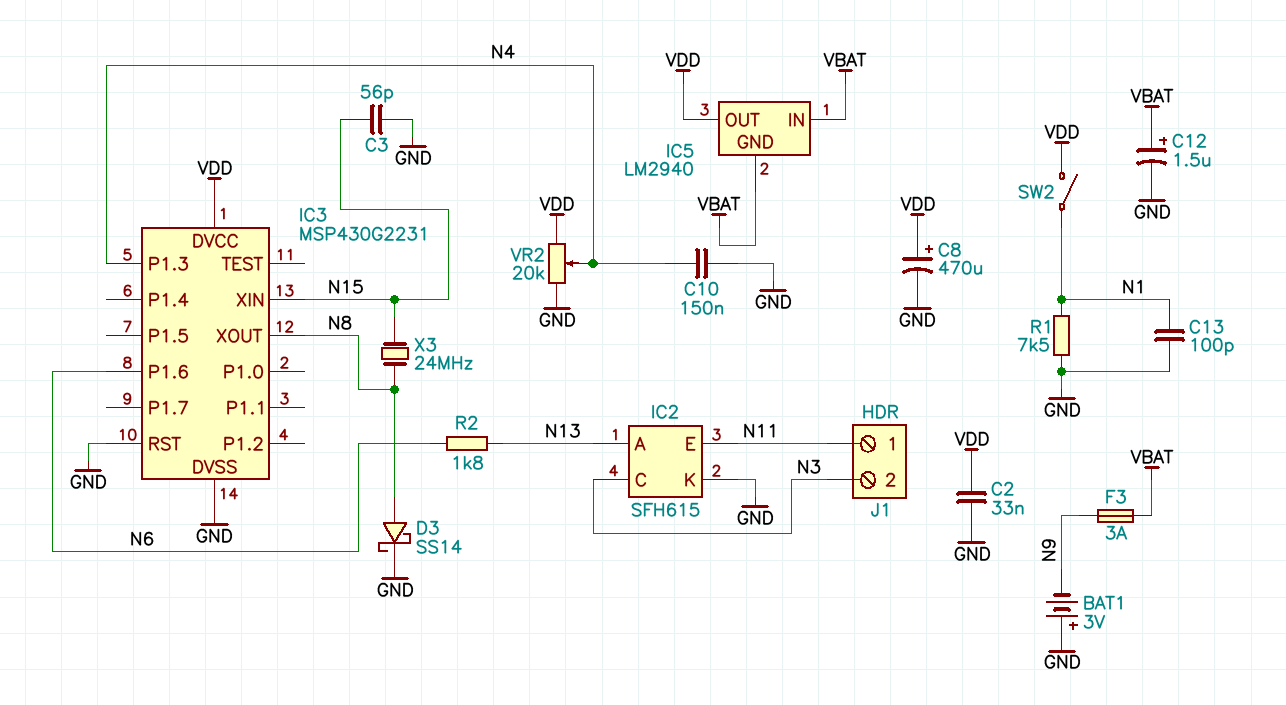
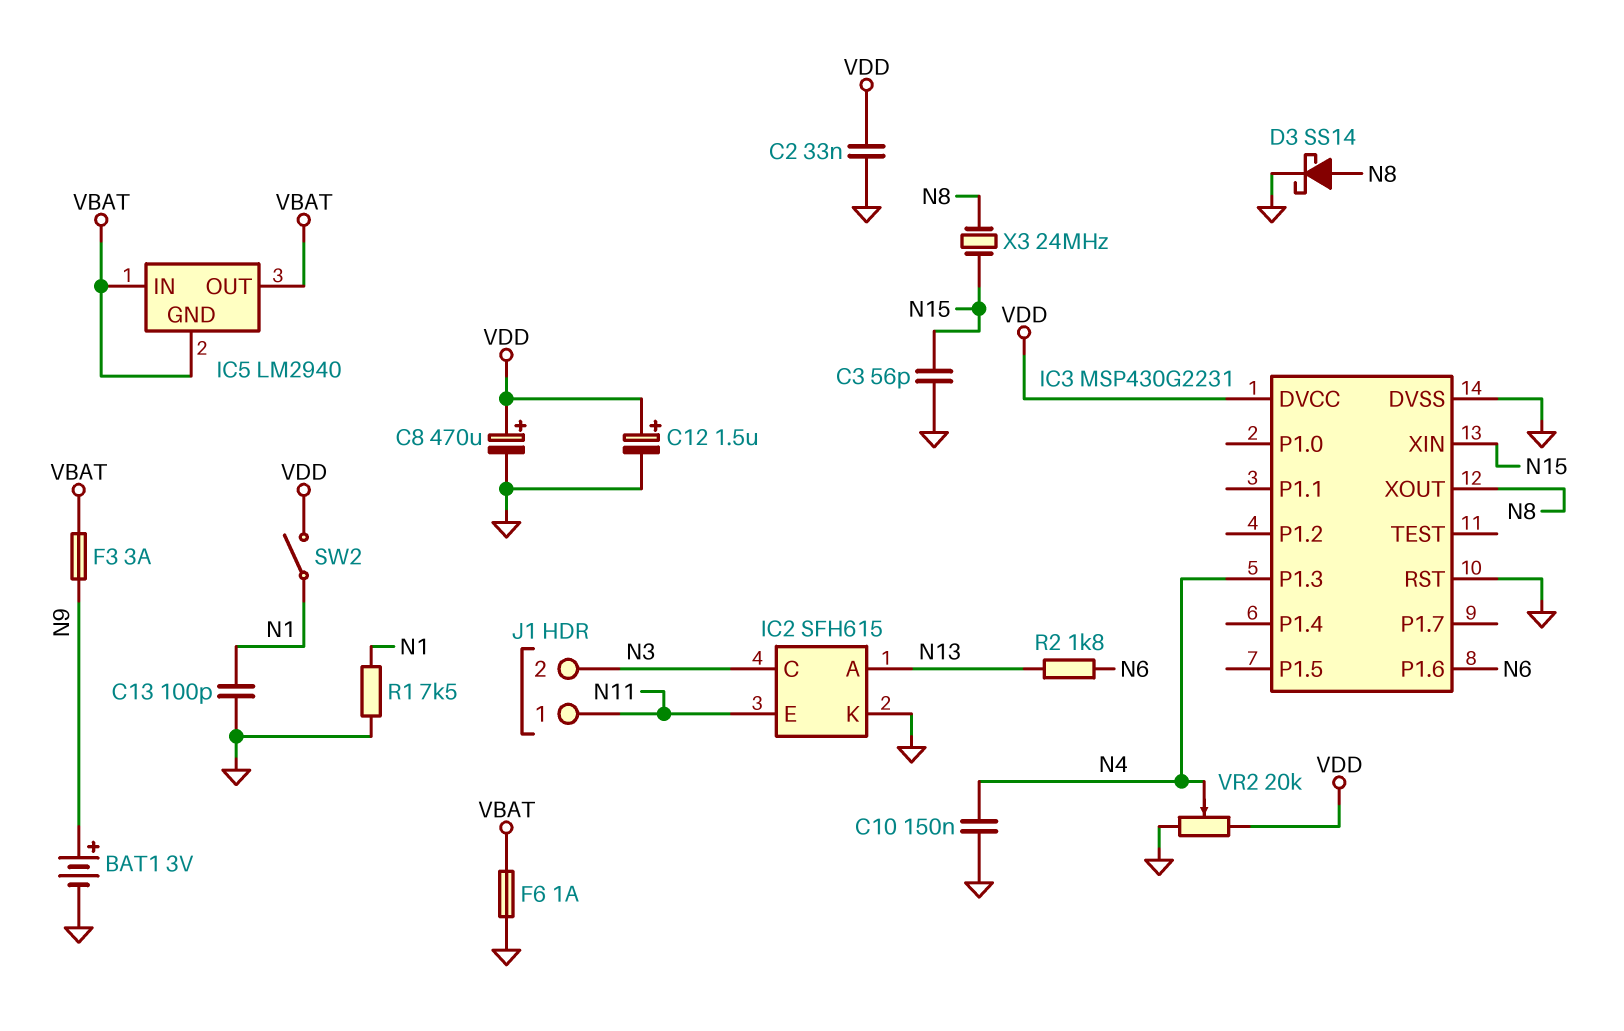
BAT1: 3V (plus GND, minus N9) -> 3V (plus N9, minus GND)
C12: 1.5uF (plus VBAT, minus GND) -> 1.5uF (plus VDD, minus GND)
F6: none -> 1A (GND, VBAT)
IC5 pin OUT: VDD -> VBAT

